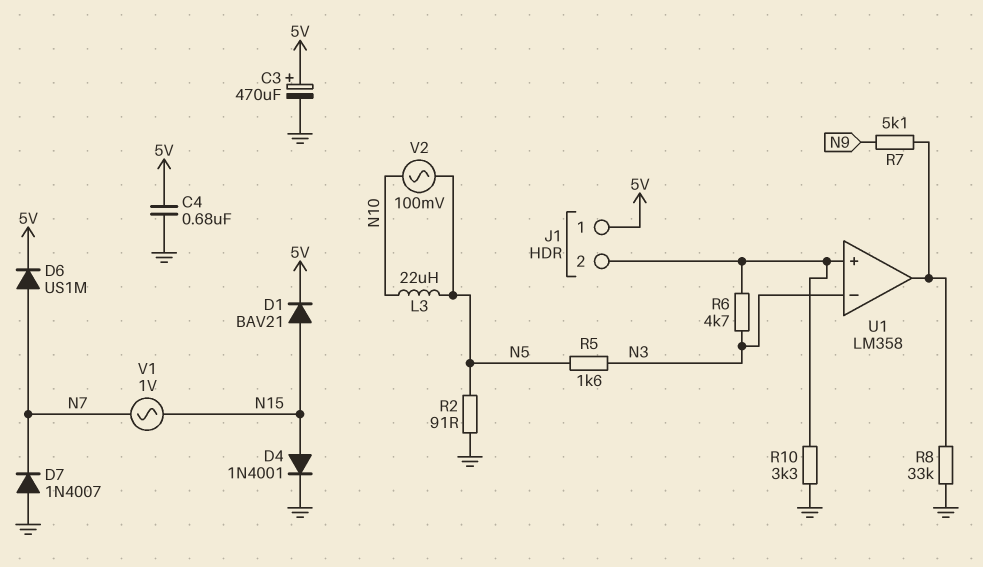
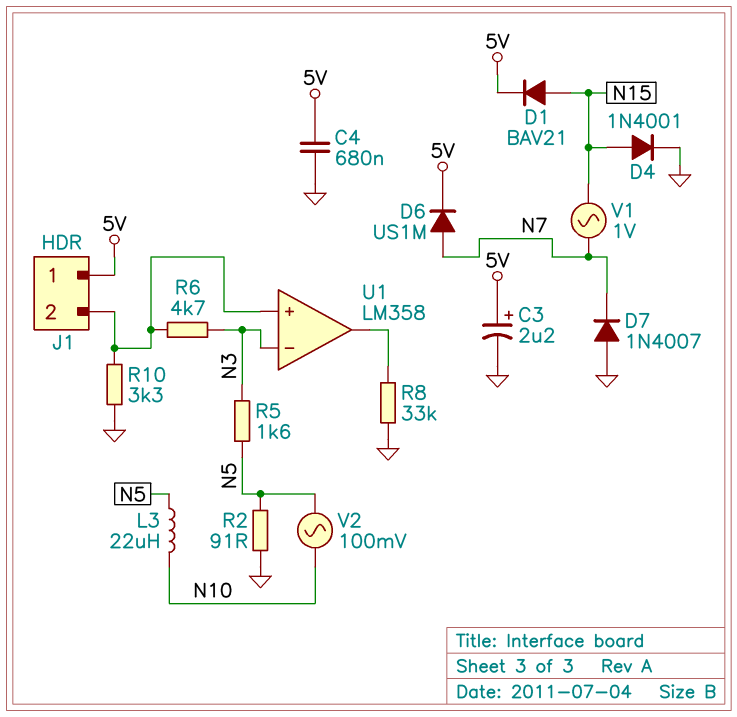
C3: 470uF (plus 5V, minus GND) -> 2.2uF (plus 5V, minus GND)
R7: 5.1k (N9, U1/out) -> none

